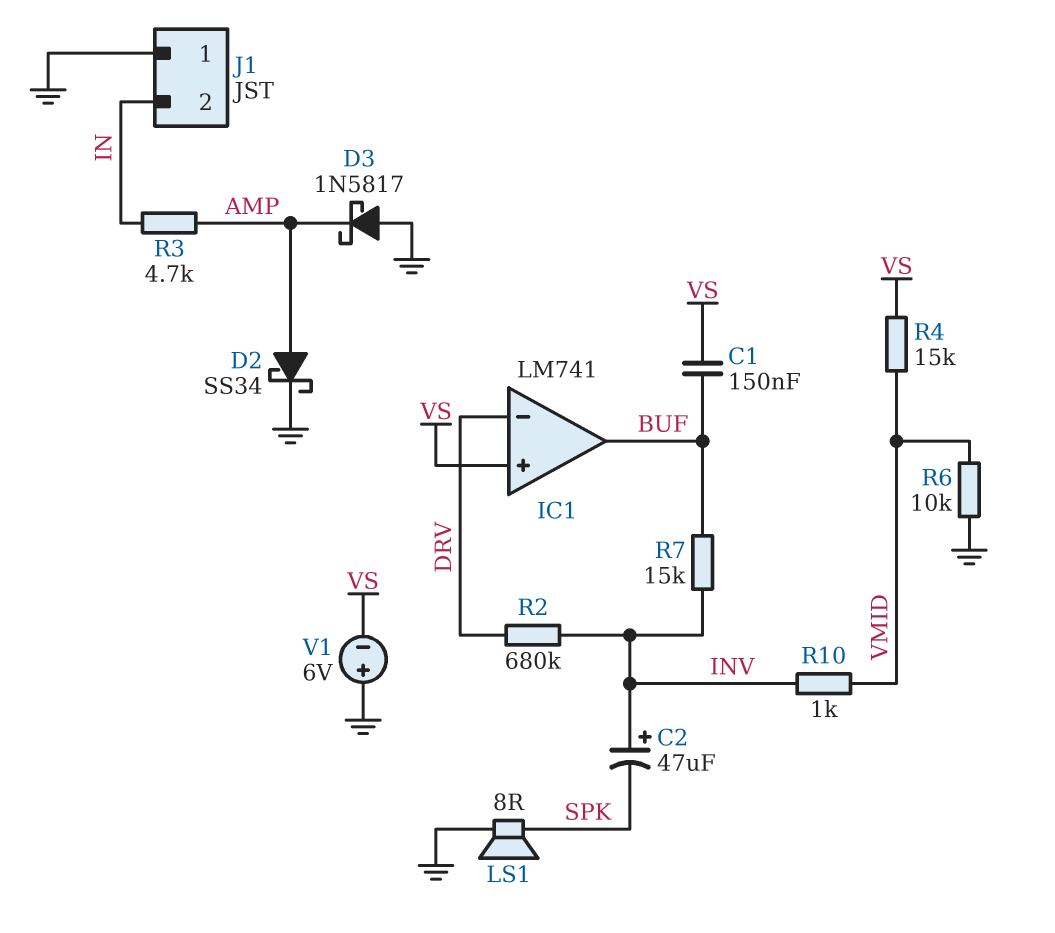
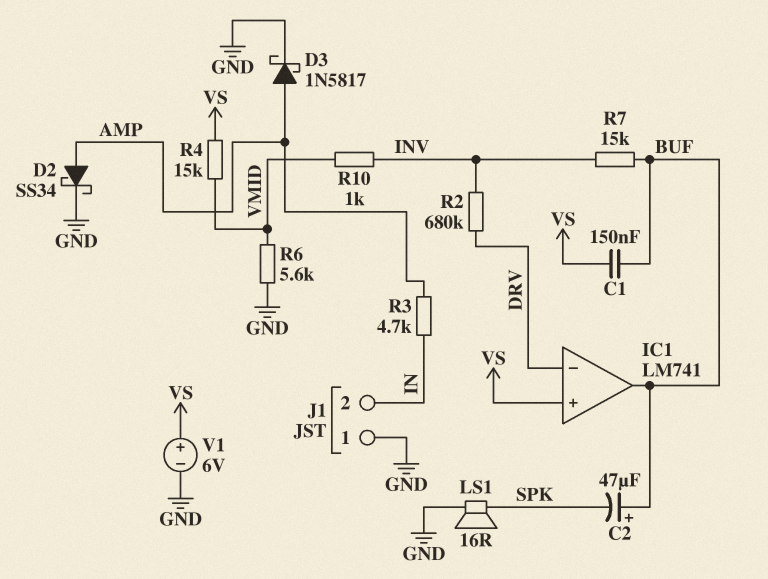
C2: 47uF (plus INV, minus SPK) -> 47uF (plus BUF, minus SPK)
D3: schottky 1N5817 (A GND, K AMP) -> schottky 1N5817 (A AMP, K GND)
LS1: speaker 8R (GND, SPK) -> speaker 16R (GND, SPK)
R6: 10k (GND, VMID) -> 5.6k (GND, VMID)
V1: 6V (plus GND, minus VS) -> 6V (plus VS, minus GND)

